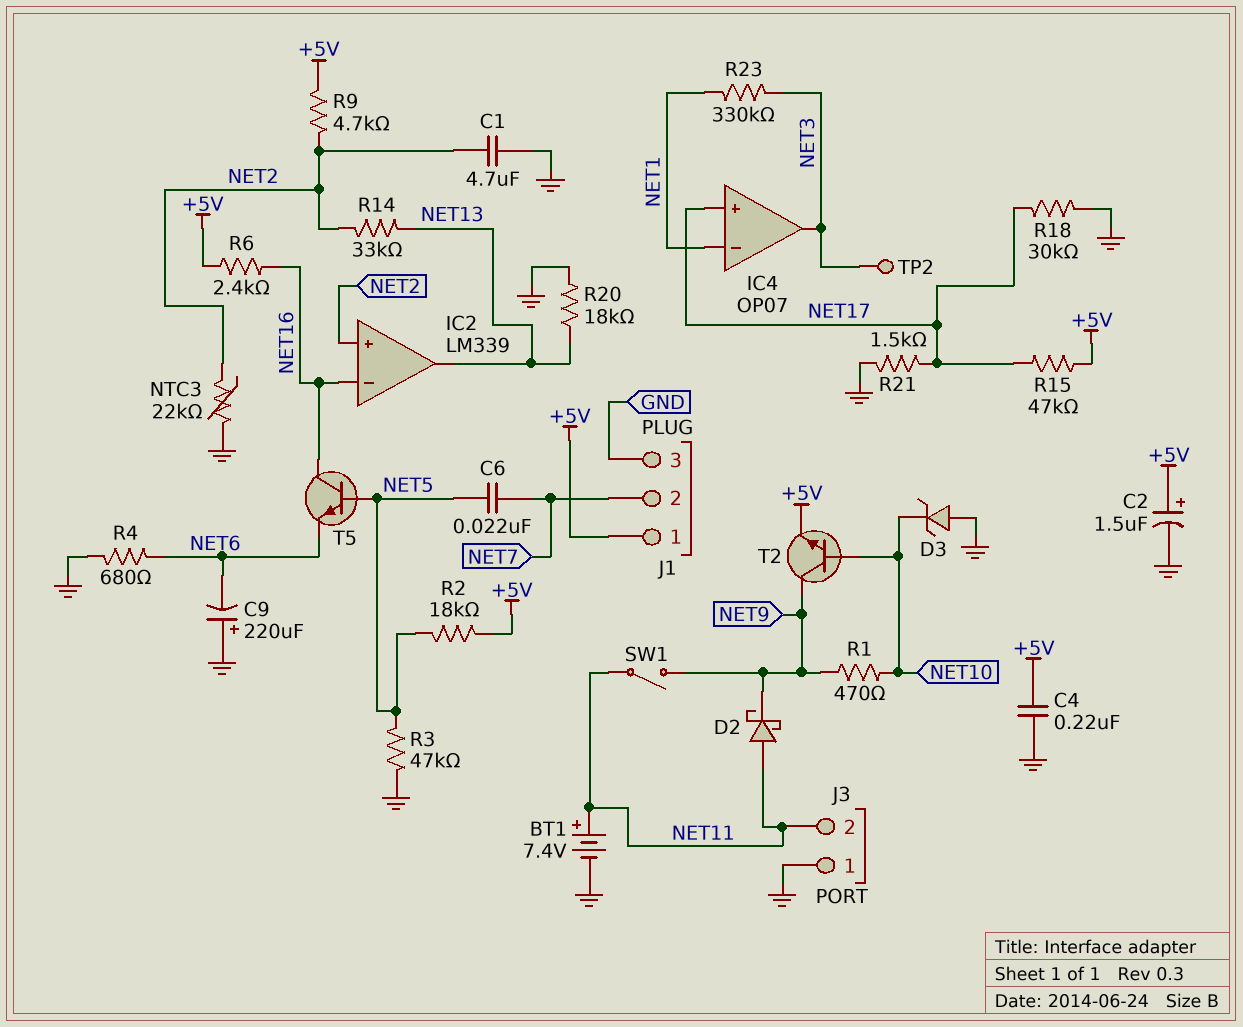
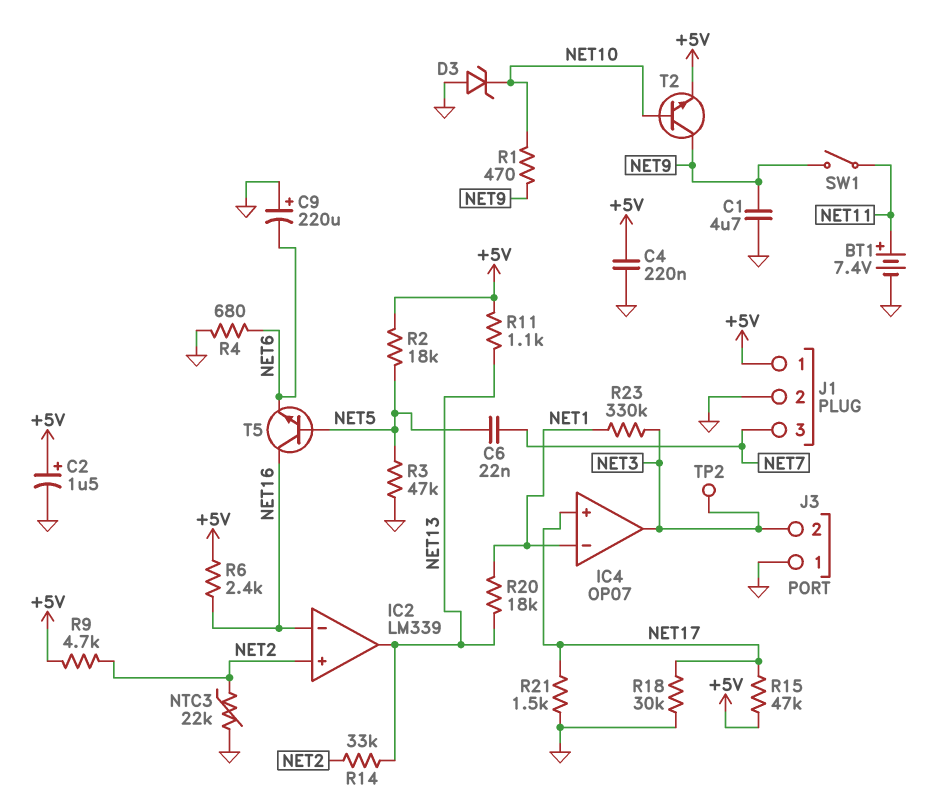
C1: 4.7uF (GND, NET2) -> 4.7uF (GND, NET9)
D2: schottky (A NET11, K NET9) -> none
J1 pin 2: NET7 -> GND
J1 pin 3: GND -> NET7
J3 pin 2: NET11 -> NET3
R11: none -> 1.1k (+5V, NET13)
R20: 18k (GND, NET13) -> 18k (NET1, NET13)

